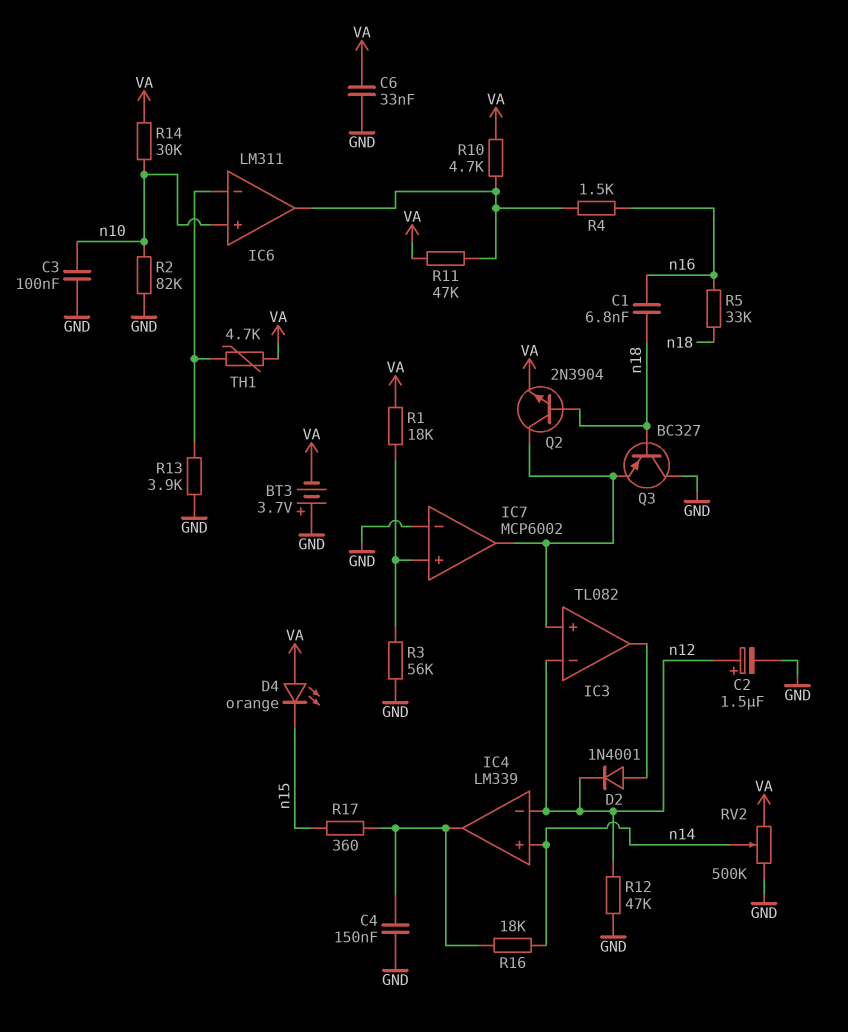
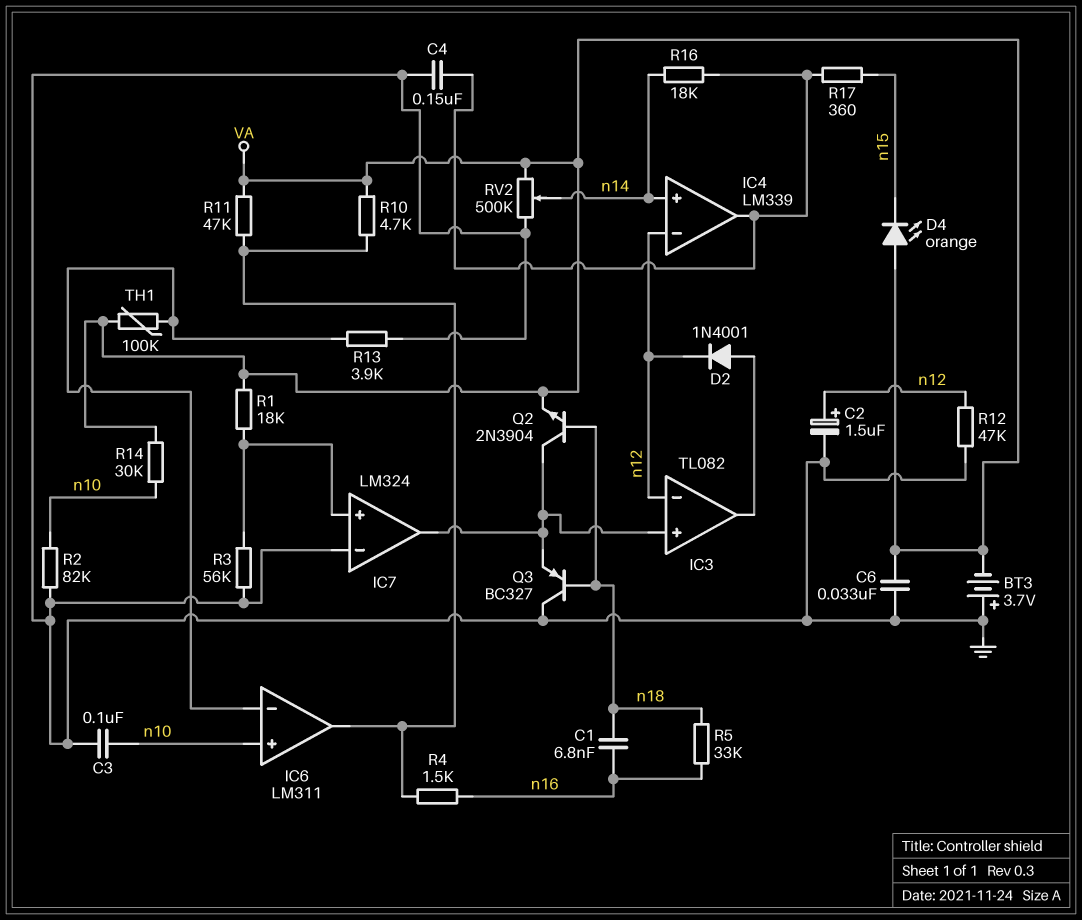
IC7: MCP6002 -> LM324
TH1: 4.7k (IC6/in-, VA) -> 100k (IC6/in-, VA)

